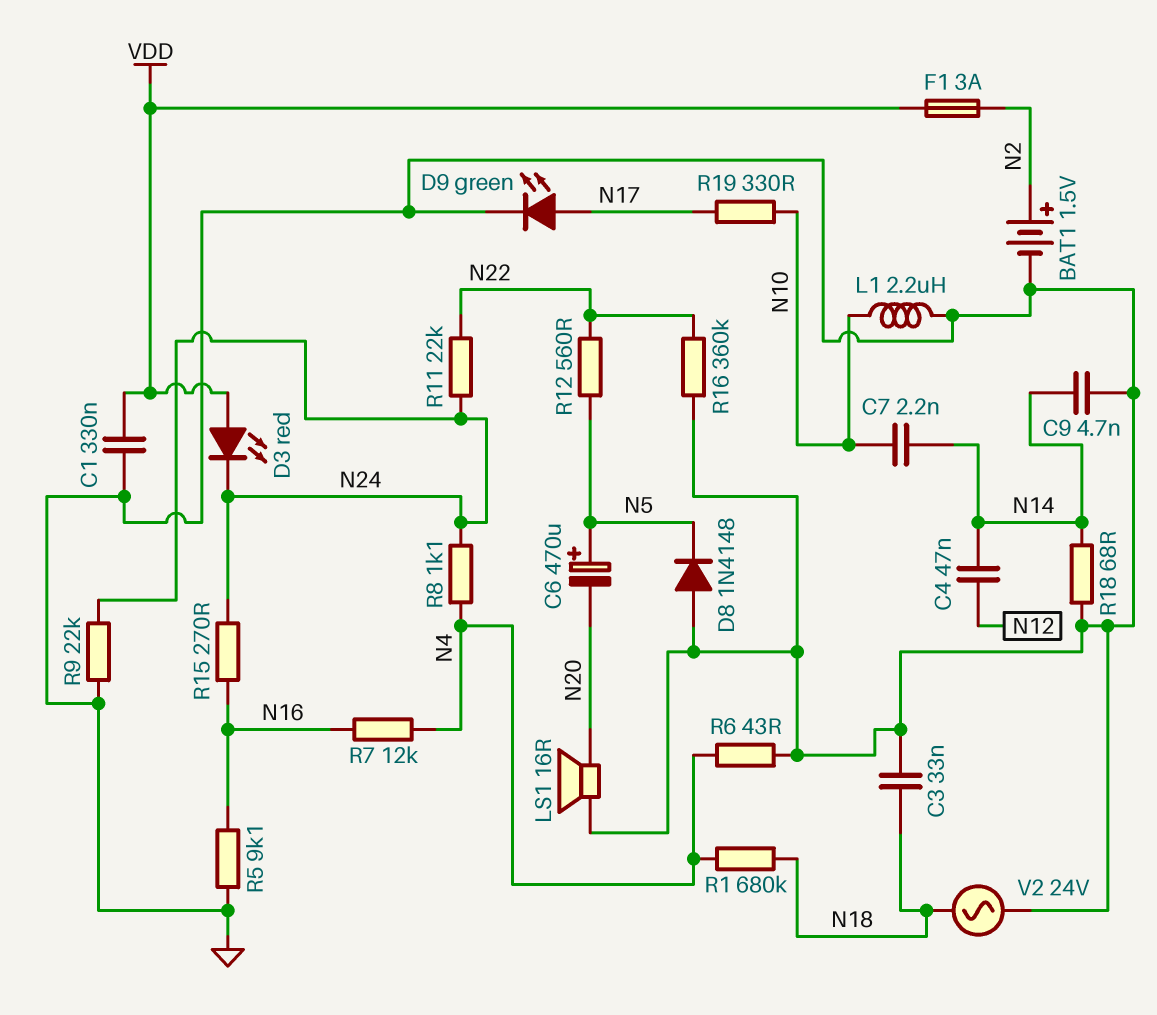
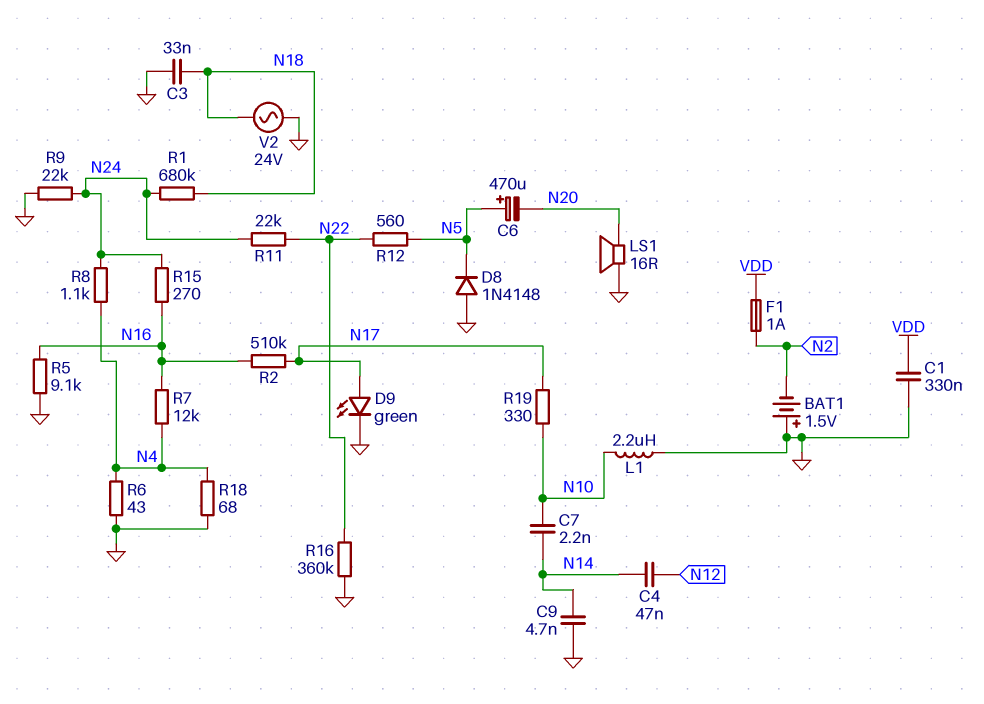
BAT1: 1.5V (plus N2, minus GND) -> 1.5V (plus GND, minus N2)
D3: LED red (A VDD, K N24) -> none
F1: 3A (N2, VDD) -> 1A (N2, VDD)
R1: 680k (N4, N18) -> 680k (N18, N24)
R2: none -> 510k (N16, N17)
R18: 68 (GND, N14) -> 68 (GND, N4)

